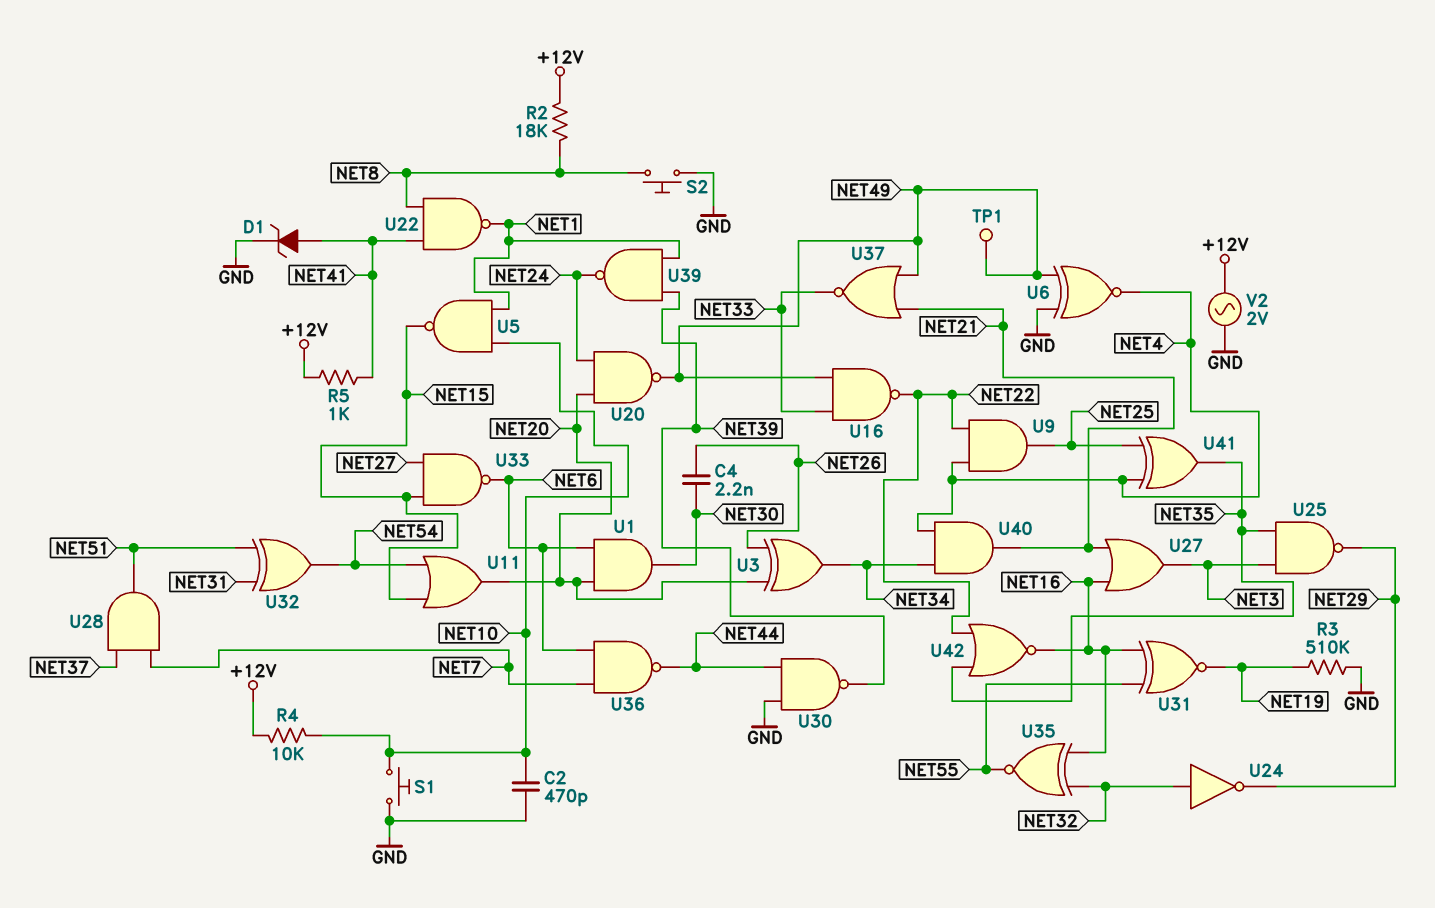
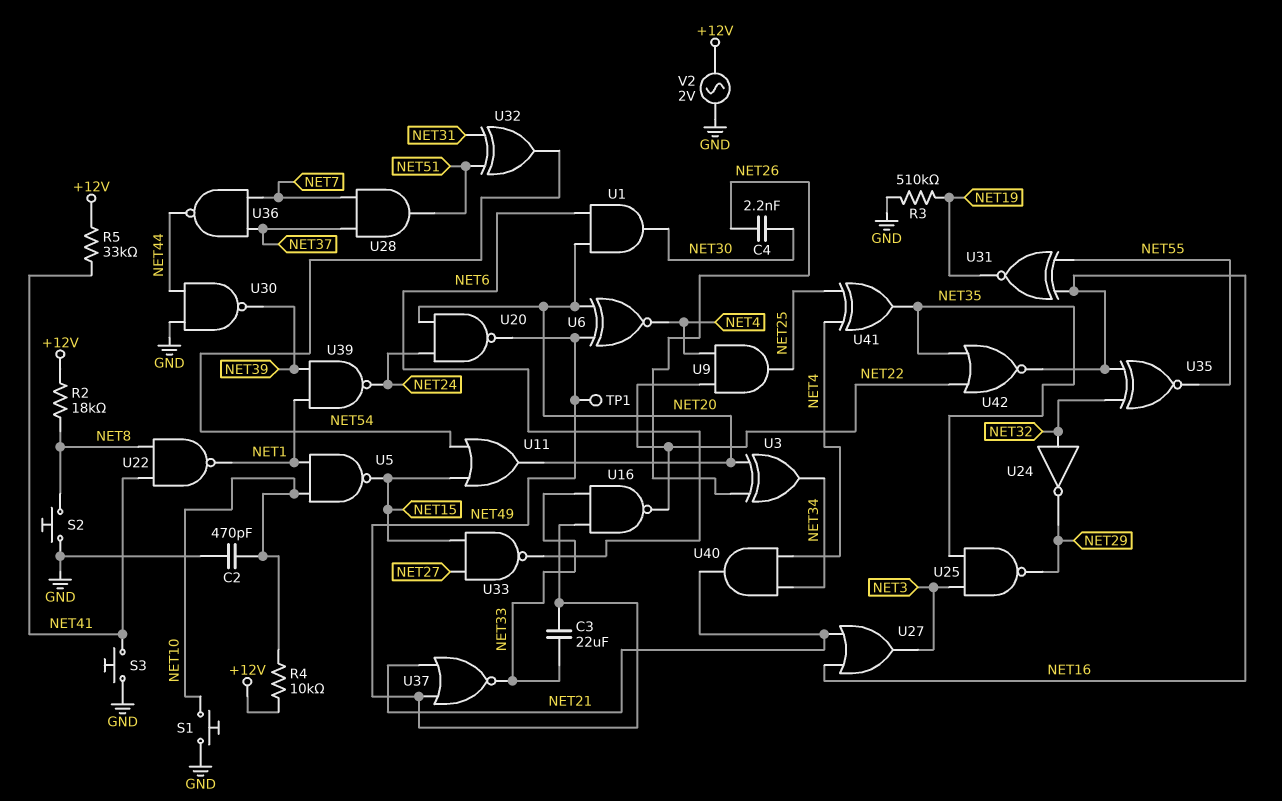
C3: none -> 22uF (NET33, NET49)
D1: zener (A NET41, K GND) -> none
R5: 1k (+12V, NET41) -> 33k (+12V, NET41)
S3: none -> button (GND, NET41)
U6: XNOR (in GND, in NET49, out NET4) -> XNOR (in NET20, in NET49, out NET4)
U36: NAND (in NET6, in NET7, out NET44) -> NAND (in NET7, in NET37, out NET44)

